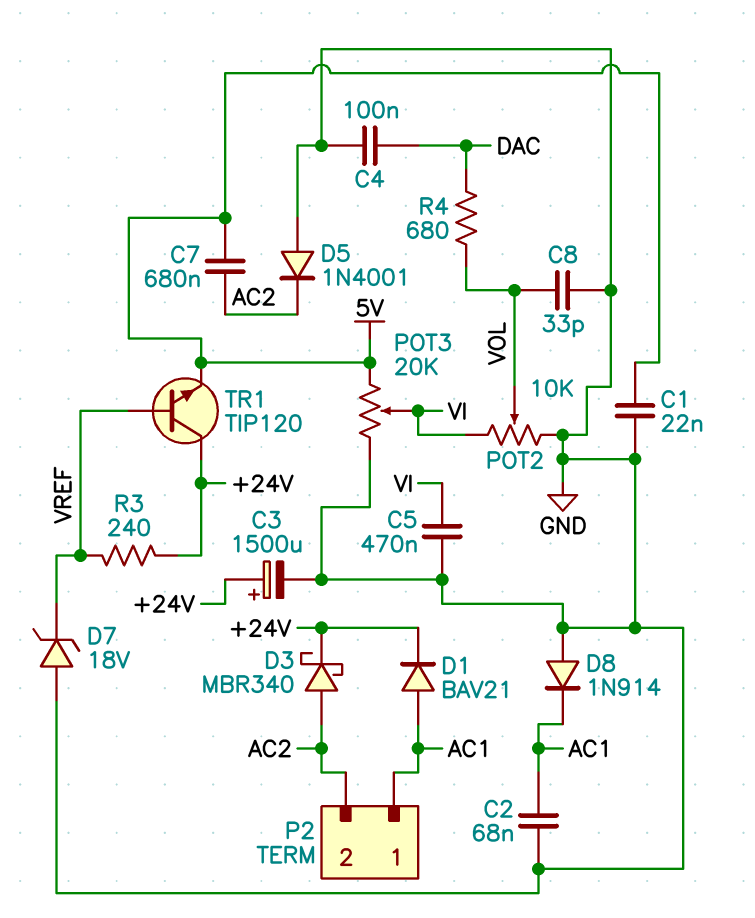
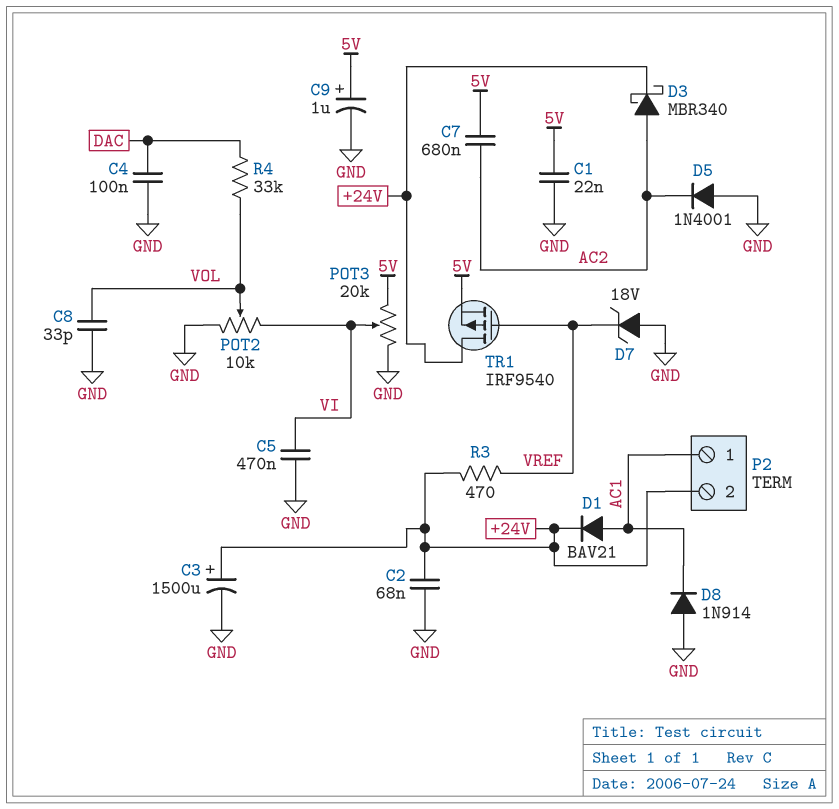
C2: 68nF (AC1, GND) -> 68nF (+24V, GND)
C9: none -> 1uF (plus 5V, minus GND)
P2 pin 2: AC2 -> +24V
R3: 240 (+24V, VREF) -> 470 (+24V, VREF)
R4: 680 (DAC, VOL) -> 33k (DAC, VOL)
TR1: NPN TIP120 (B VREF, C +24V, E 5V) -> PMOS IRF9540 (G VREF, D +24V, S 5V)

